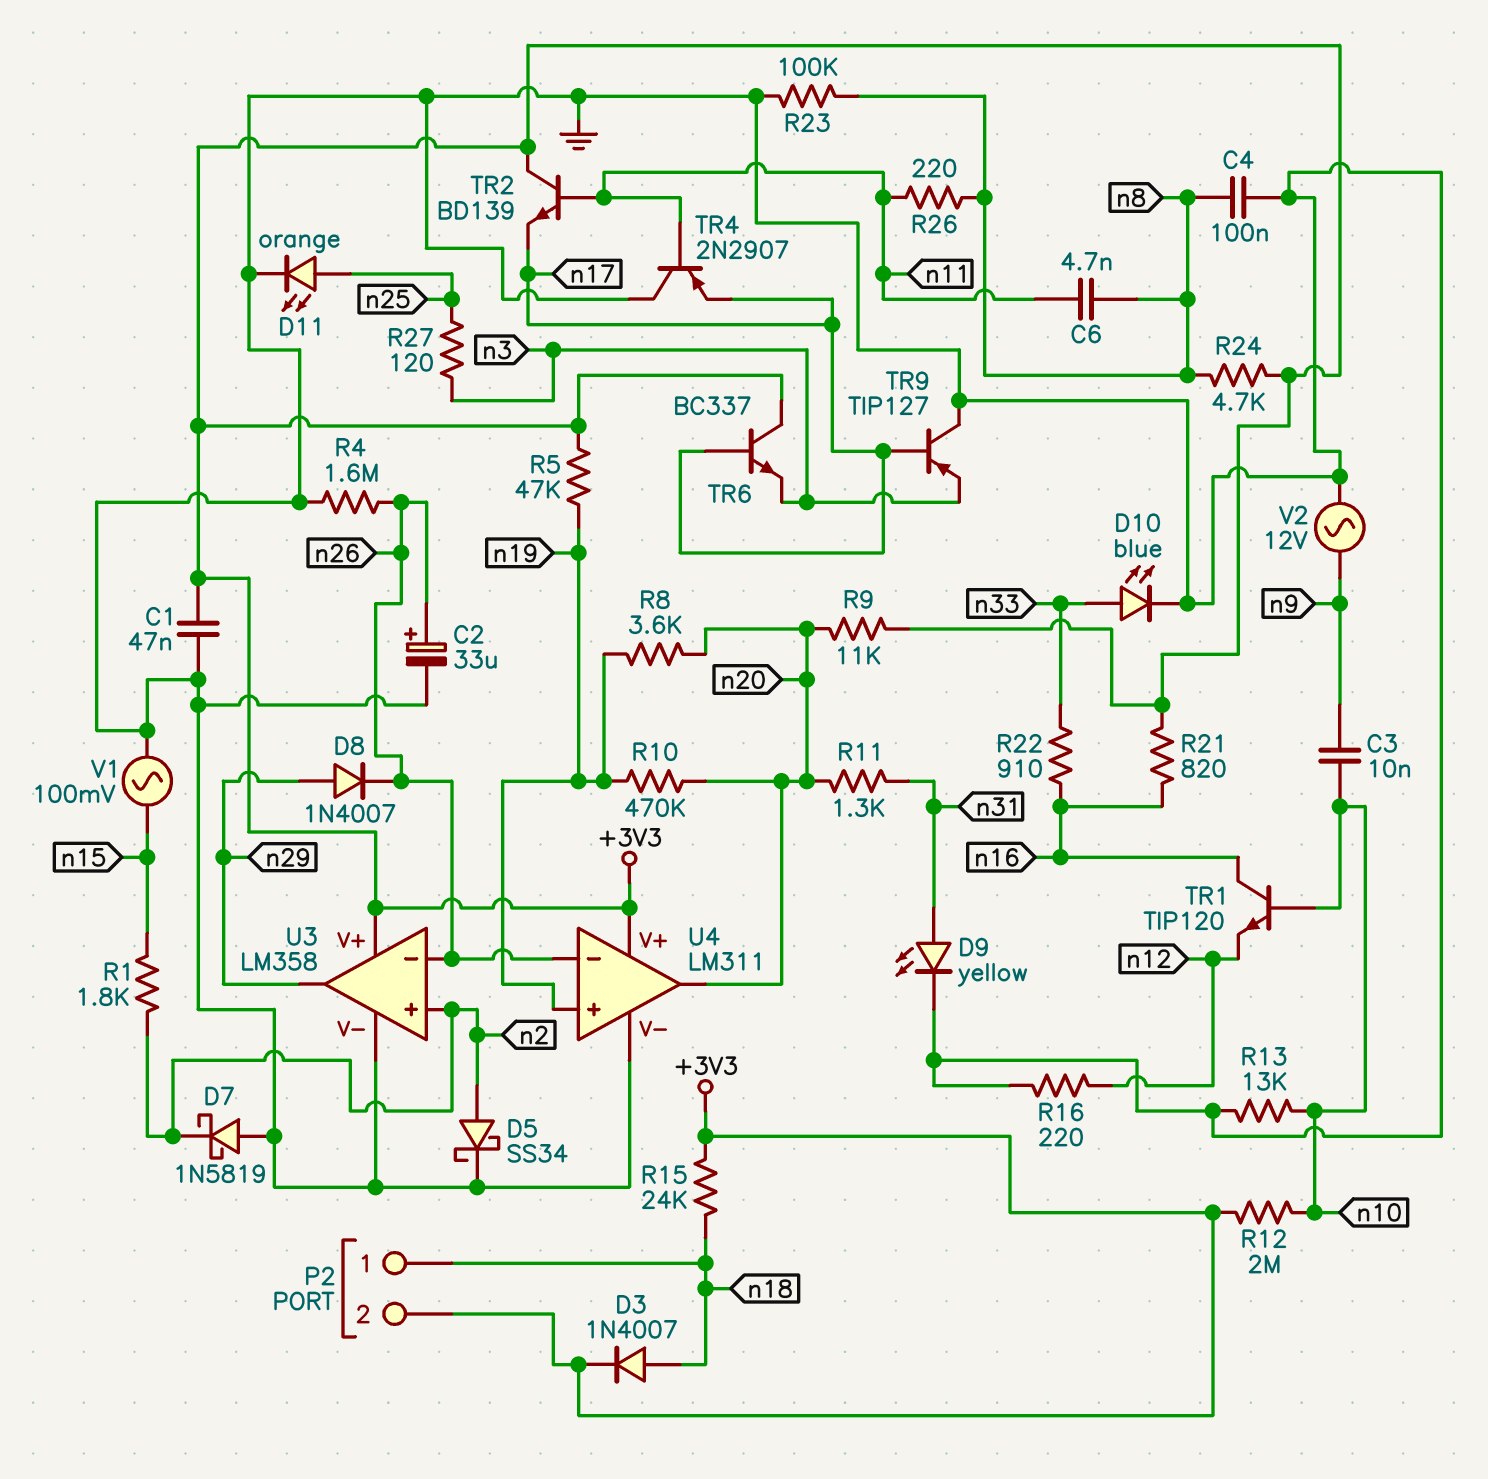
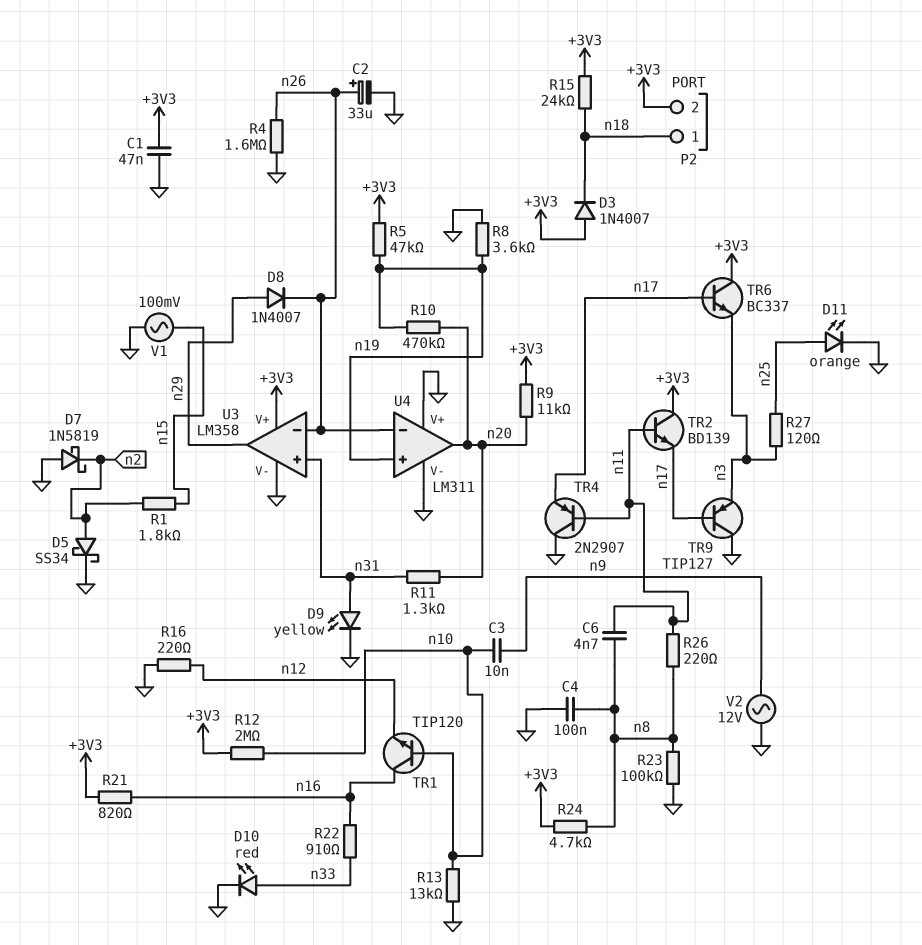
D3: diode 1N4007 (A n18, K +3V3) -> diode 1N4007 (A +3V3, K n18)
D10: LED blue (A n33, K GND) -> LED red (A n33, K GND)
R8: 3.6k (n19, n20) -> 3.6k (GND, n19)
U3 pin in+: n2 -> n31
U4 pin V+: +3V3 -> GND

